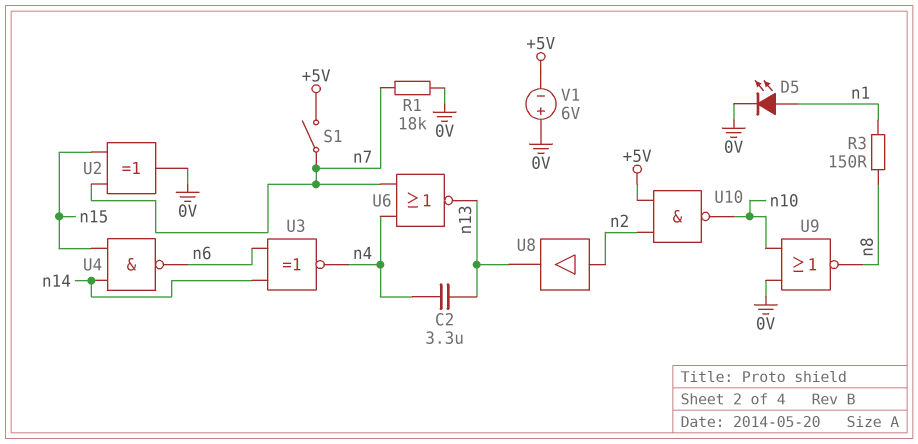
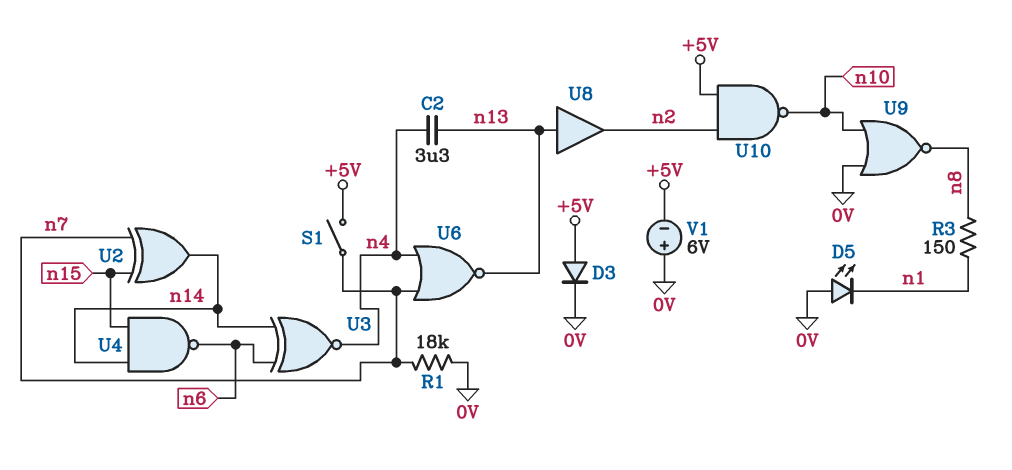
D3: none -> diode (A +5V, K 0V)
D5: LED (A n1, K 0V) -> LED (A 0V, K n1)
U2: XOR (in n7, in n15, out 0V) -> XOR (in n7, in n15, out n14)
U8: buffer (in n2, out n13) -> buffer (in n13, out n2)

